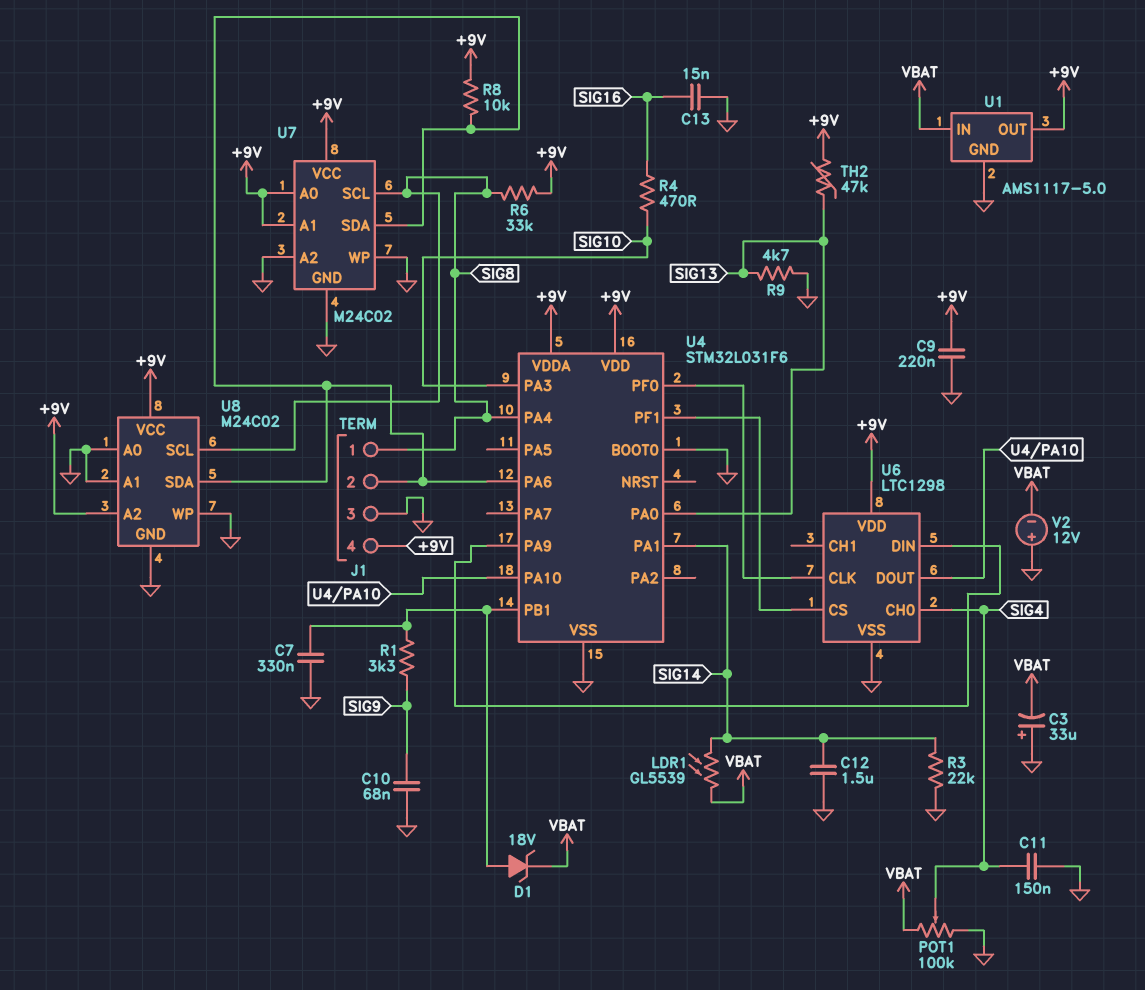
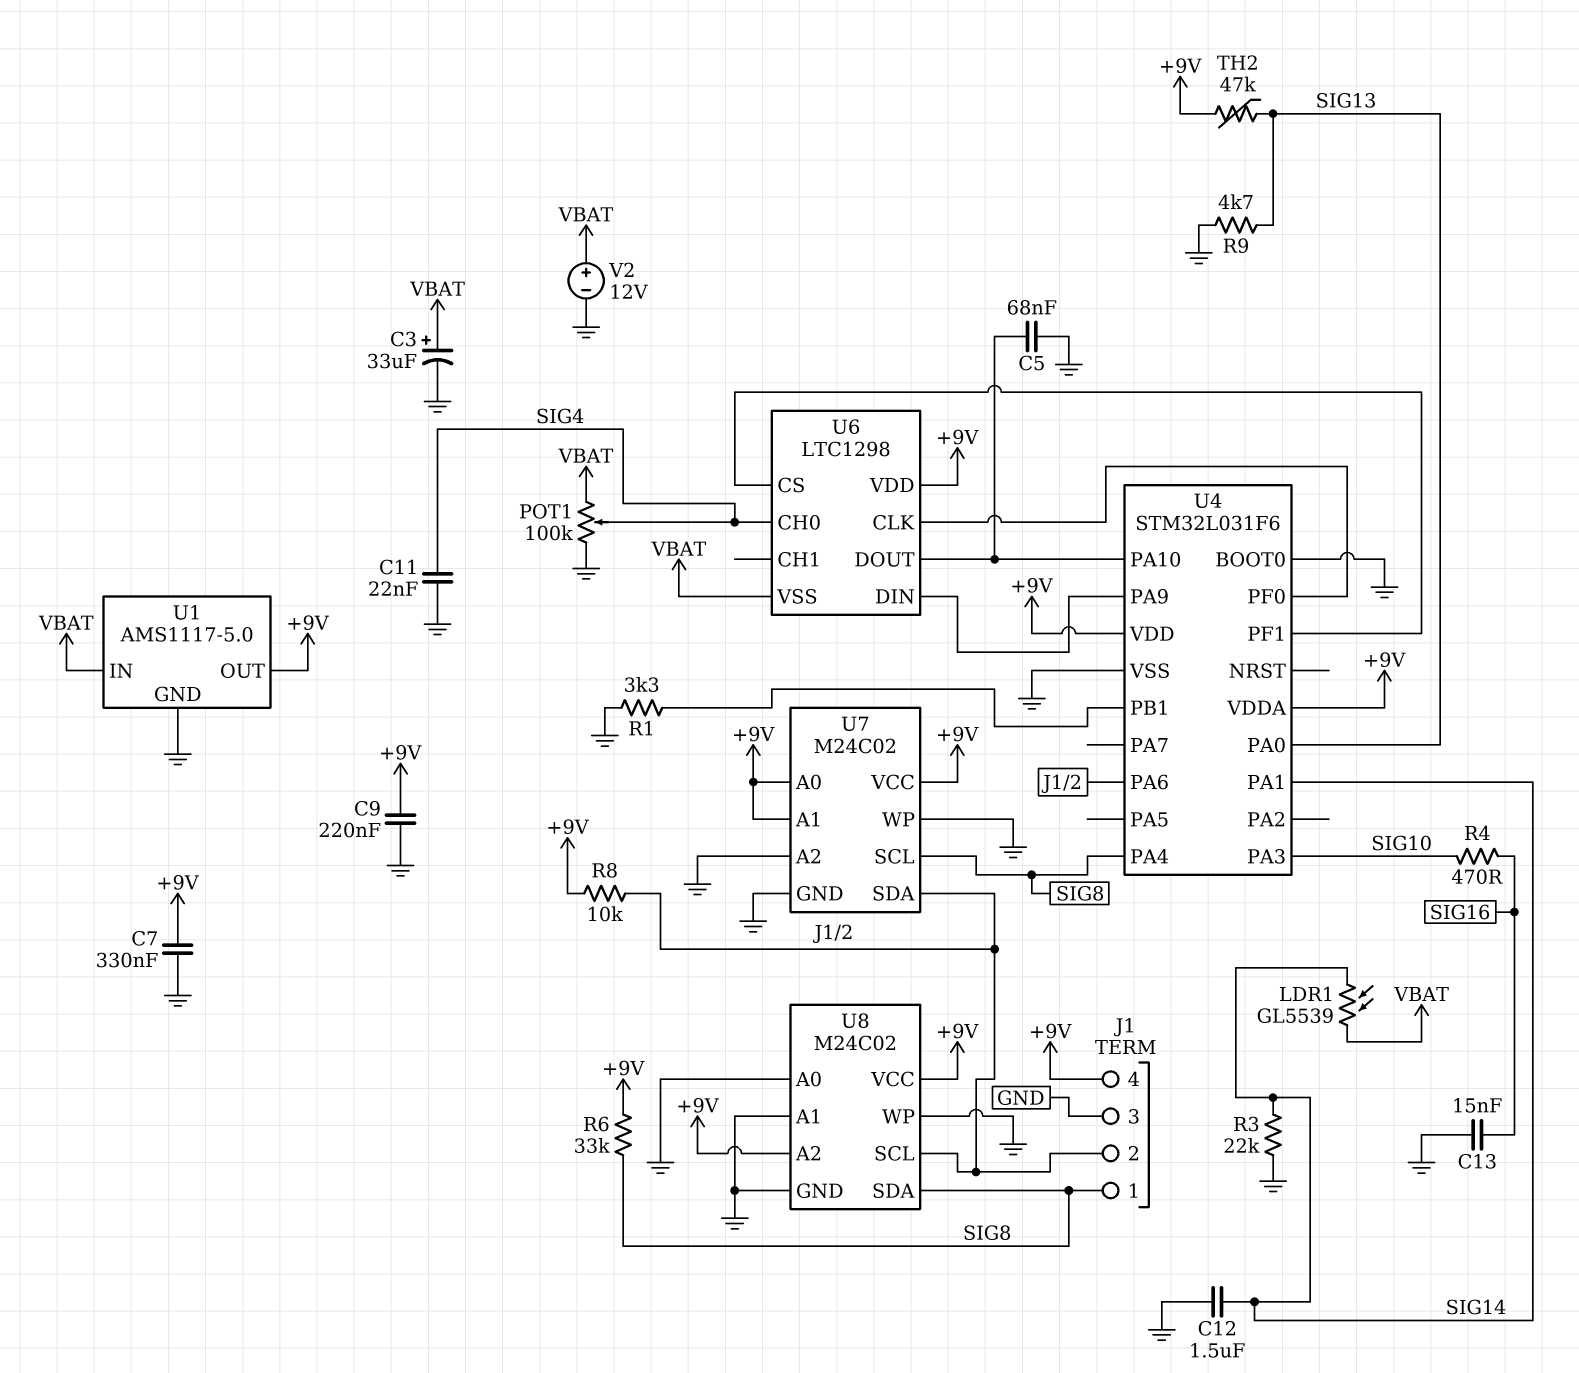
C3: 33uF (plus GND, minus VBAT) -> 33uF (plus VBAT, minus GND)
C5: none -> 68nF (GND, U4/PA10)
C7: 330nF (GND, U4/PB1) -> 330nF (+9V, GND)
C10: 68nF (GND, SIG9) -> none
C11: 150nF (GND, SIG4) -> 22nF (GND, SIG4)
D1: zener 18V (A U4/PB1, K VBAT) -> none
R1: 3.3k (SIG9, U4/PB1) -> 3.3k (GND, U4/PB1)
U6 pin VSS: GND -> VBAT
U8 pin SCL: SIG8 -> J1/2
U8 pin SDA: J1/2 -> SIG8
V2: 12V (plus GND, minus VBAT) -> 12V (plus VBAT, minus GND)

